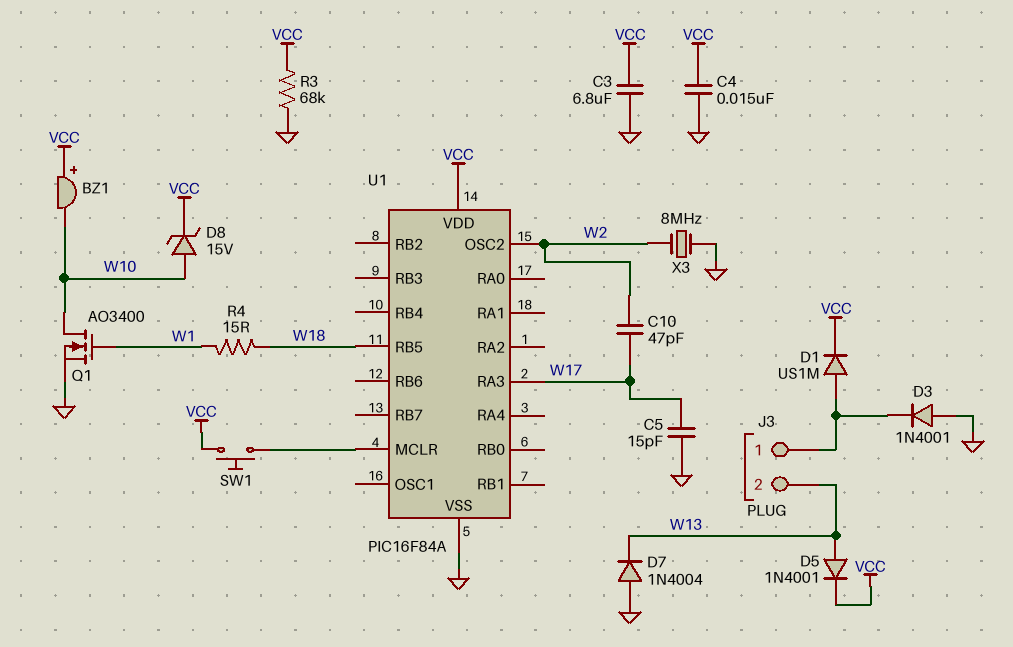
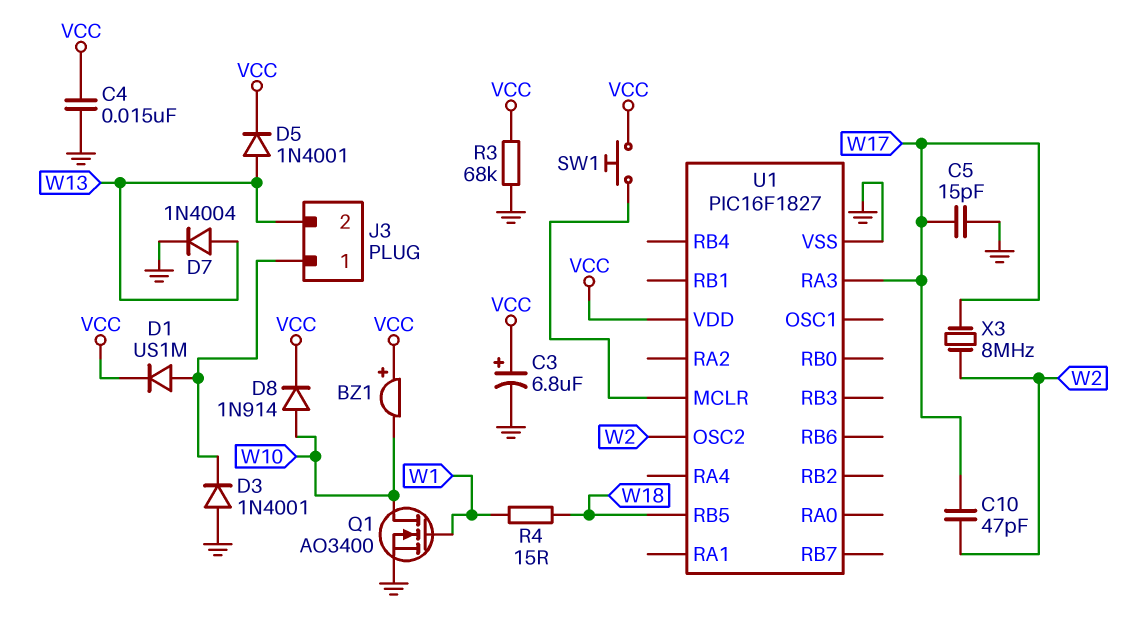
C3: 6.8uF (GND, VCC) -> 6.8uF (plus VCC, minus GND)
D7: diode 1N4004 (A GND, K W13) -> diode 1N4004 (A W13, K GND)
D8: zener 15V (A W10, K VCC) -> diode 1N914 (A W10, K VCC)
U1: PIC16F84A -> PIC16F1827
X3: 8MHz (GND, W2) -> 8MHz (W2, W17)

